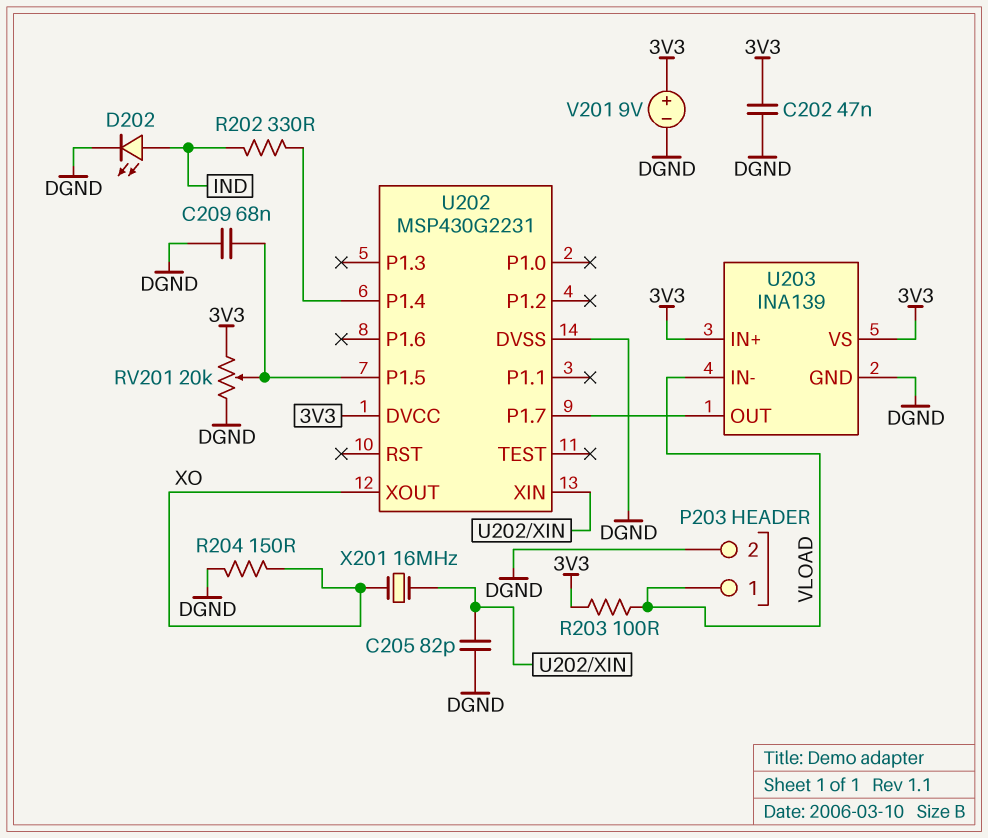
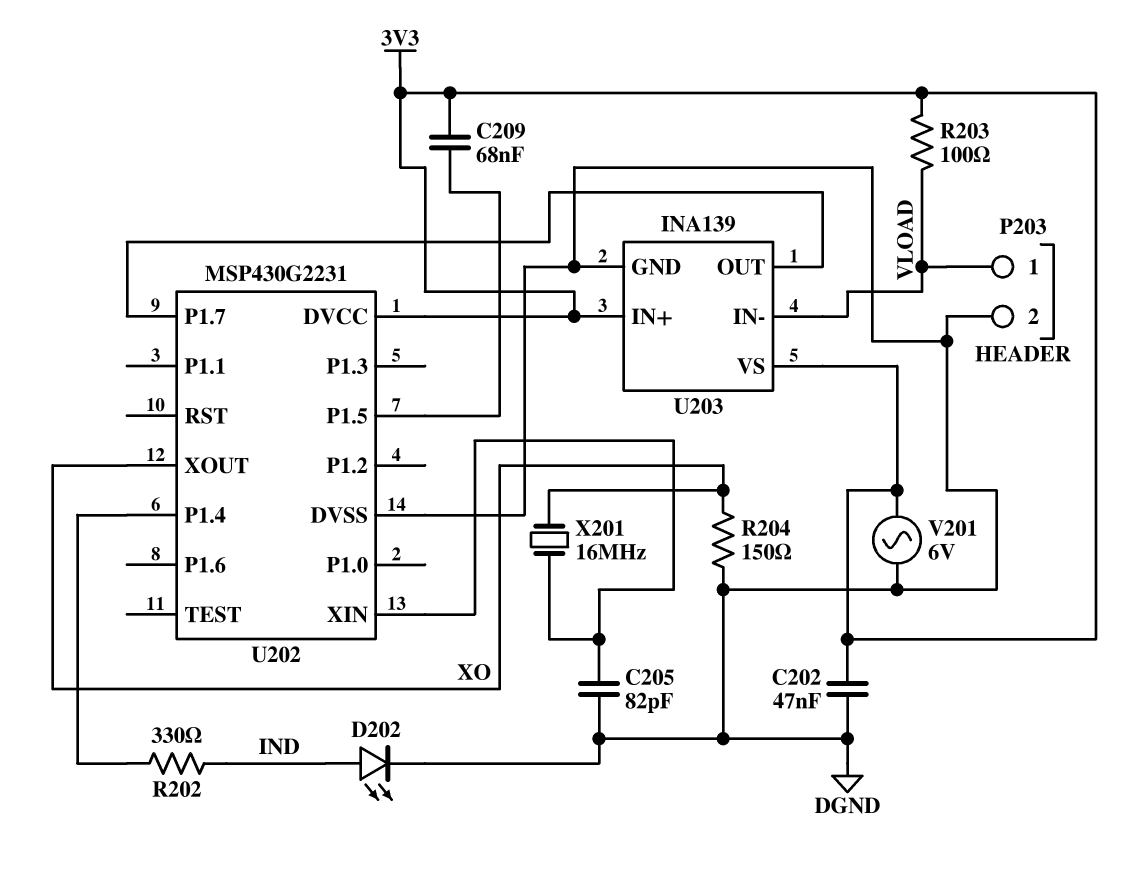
C209: 68nF (DGND, U202/P1.5) -> 68nF (3V3, U202/P1.5)
RV201: 20k (3V3, DGND, wiper U202/P1.5) -> none
V201: 9V (plus 3V3, minus DGND) -> AC 6V (3V3, DGND)

